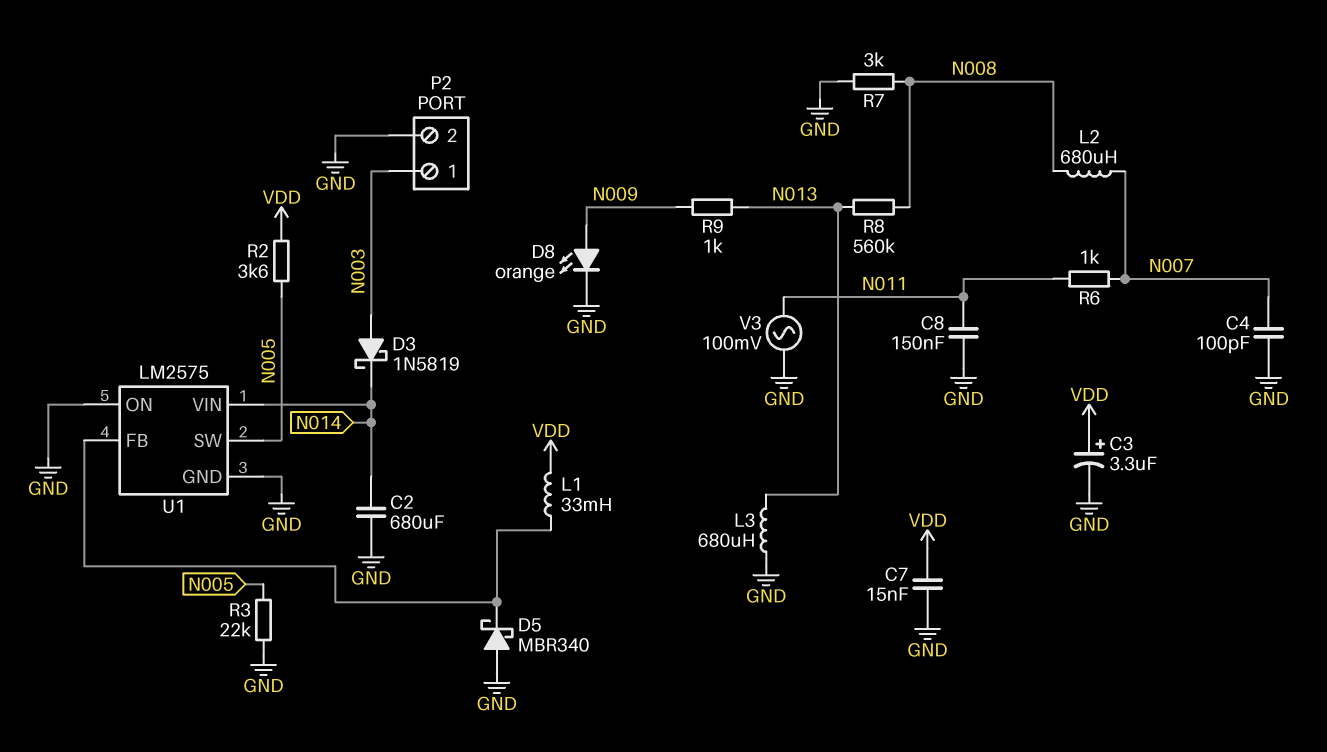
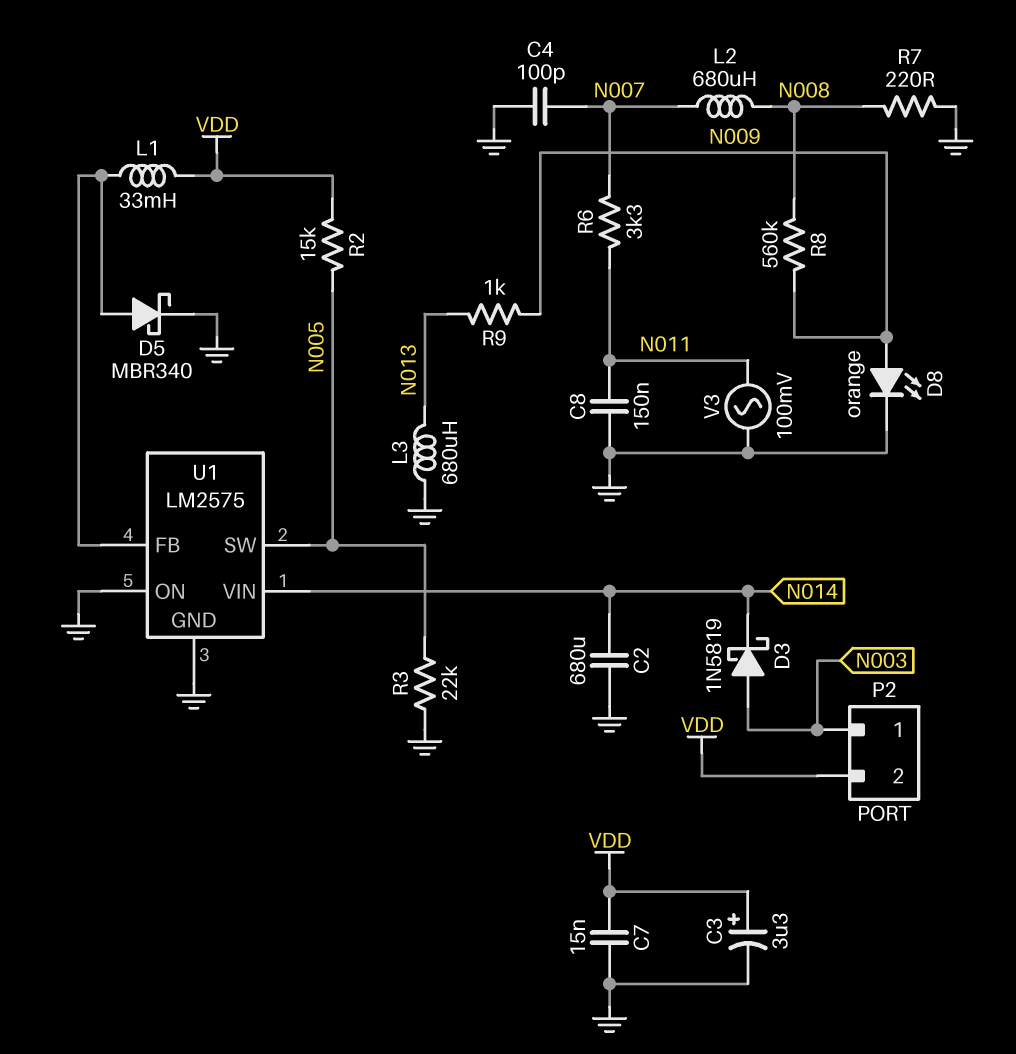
D5: schottky MBR340 (A GND, K U1/FB) -> schottky MBR340 (A U1/FB, K GND)
P2 pin 2: GND -> VDD
R2: 3.6k (N005, VDD) -> 15k (N005, VDD)
R6: 1k (N007, N011) -> 3.3k (N007, N011)
R7: 3k (GND, N008) -> 220 (GND, N008)
R8: 560k (N008, N013) -> 560k (N008, N009)

